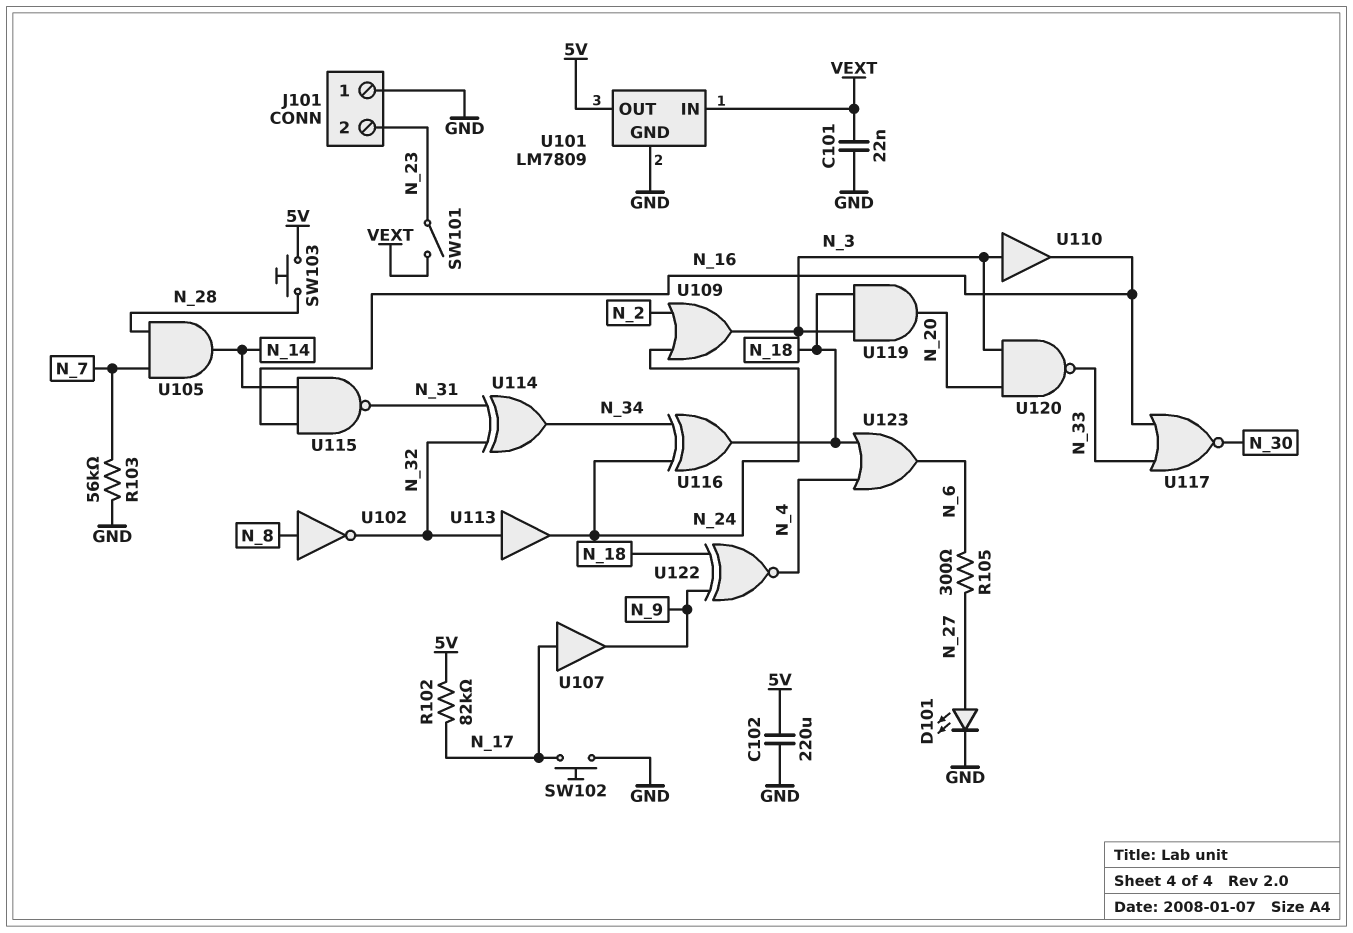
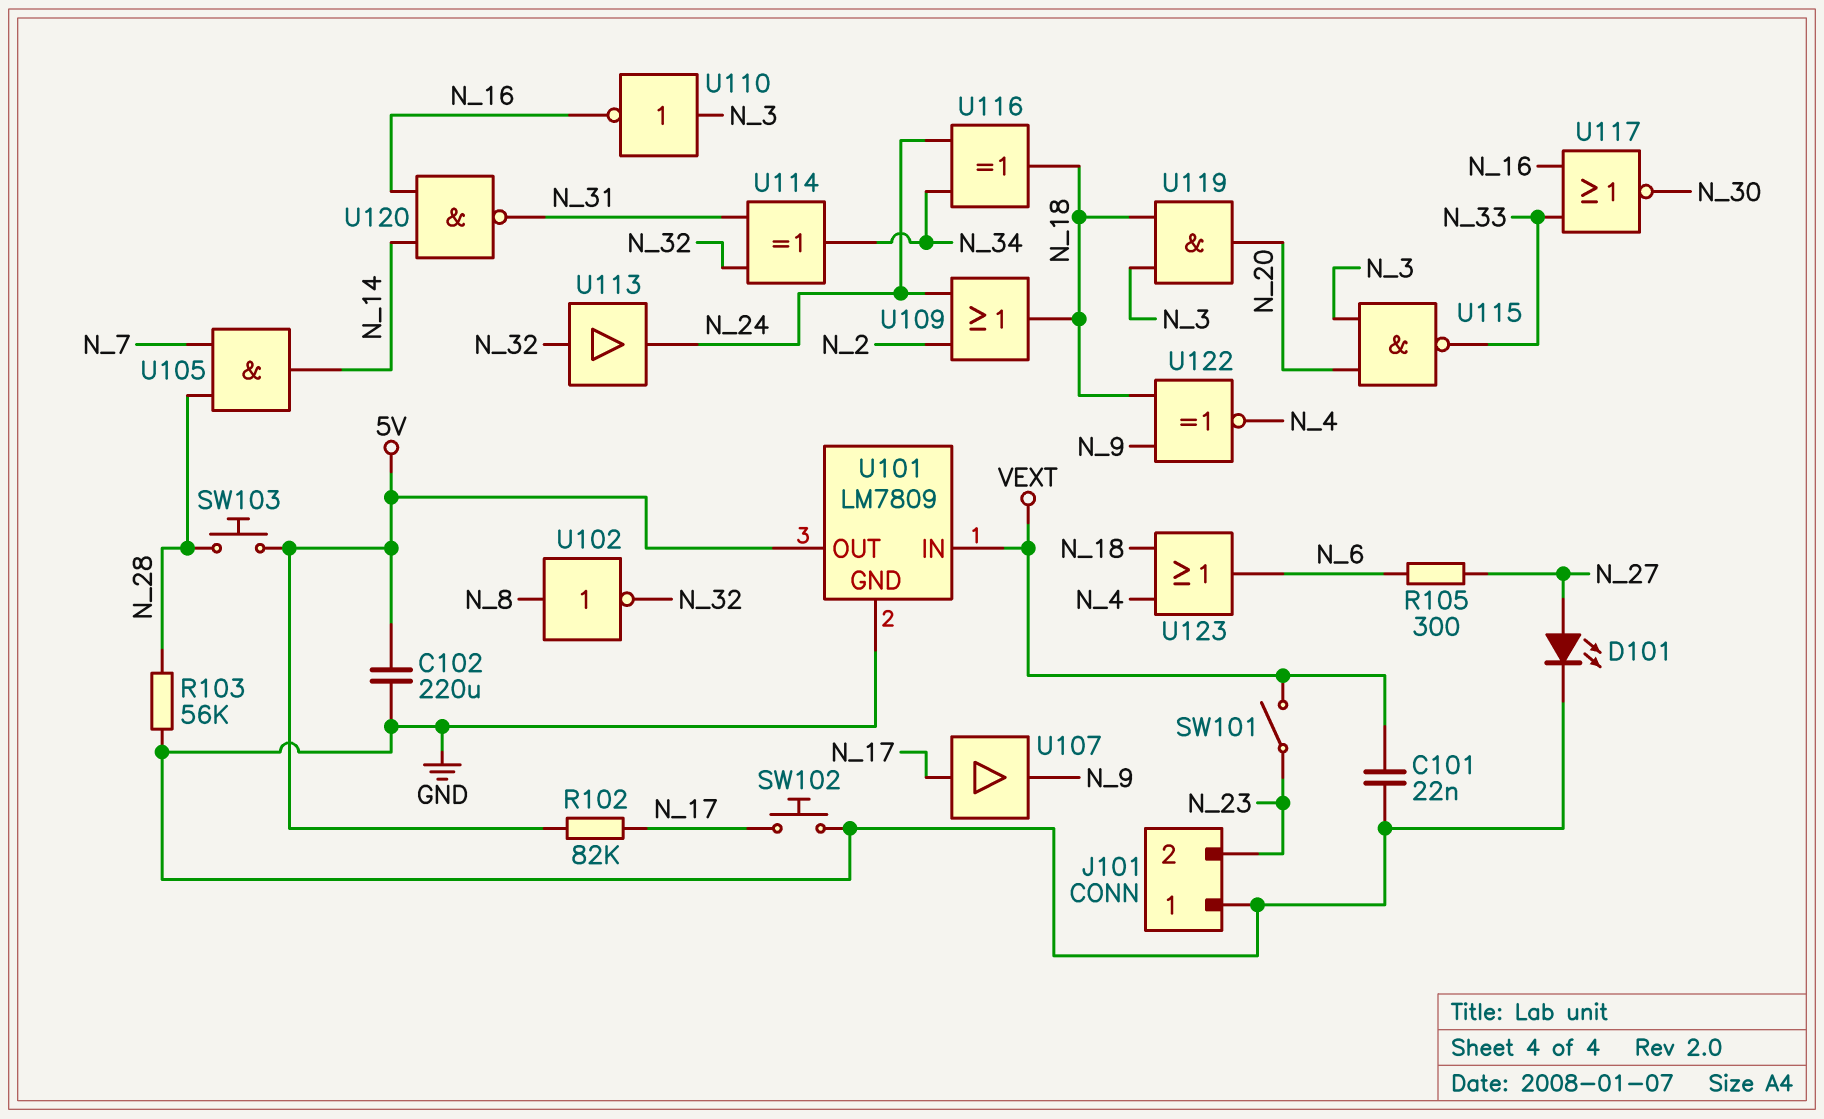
R103: 56k (GND, N_7) -> 56k (GND, N_28)
U109: OR (in N_2, in N_24, out N_3) -> OR (in N_2, in N_24, out N_18)
U110: buffer (in N_3, out N_16) -> NOT (in N_3, out N_16)
U115: NAND (in N_14, in N_16, out N_31) -> NAND (in N_3, in N_20, out N_33)
U120: NAND (in N_3, in N_20, out N_33) -> NAND (in N_14, in N_16, out N_31)

